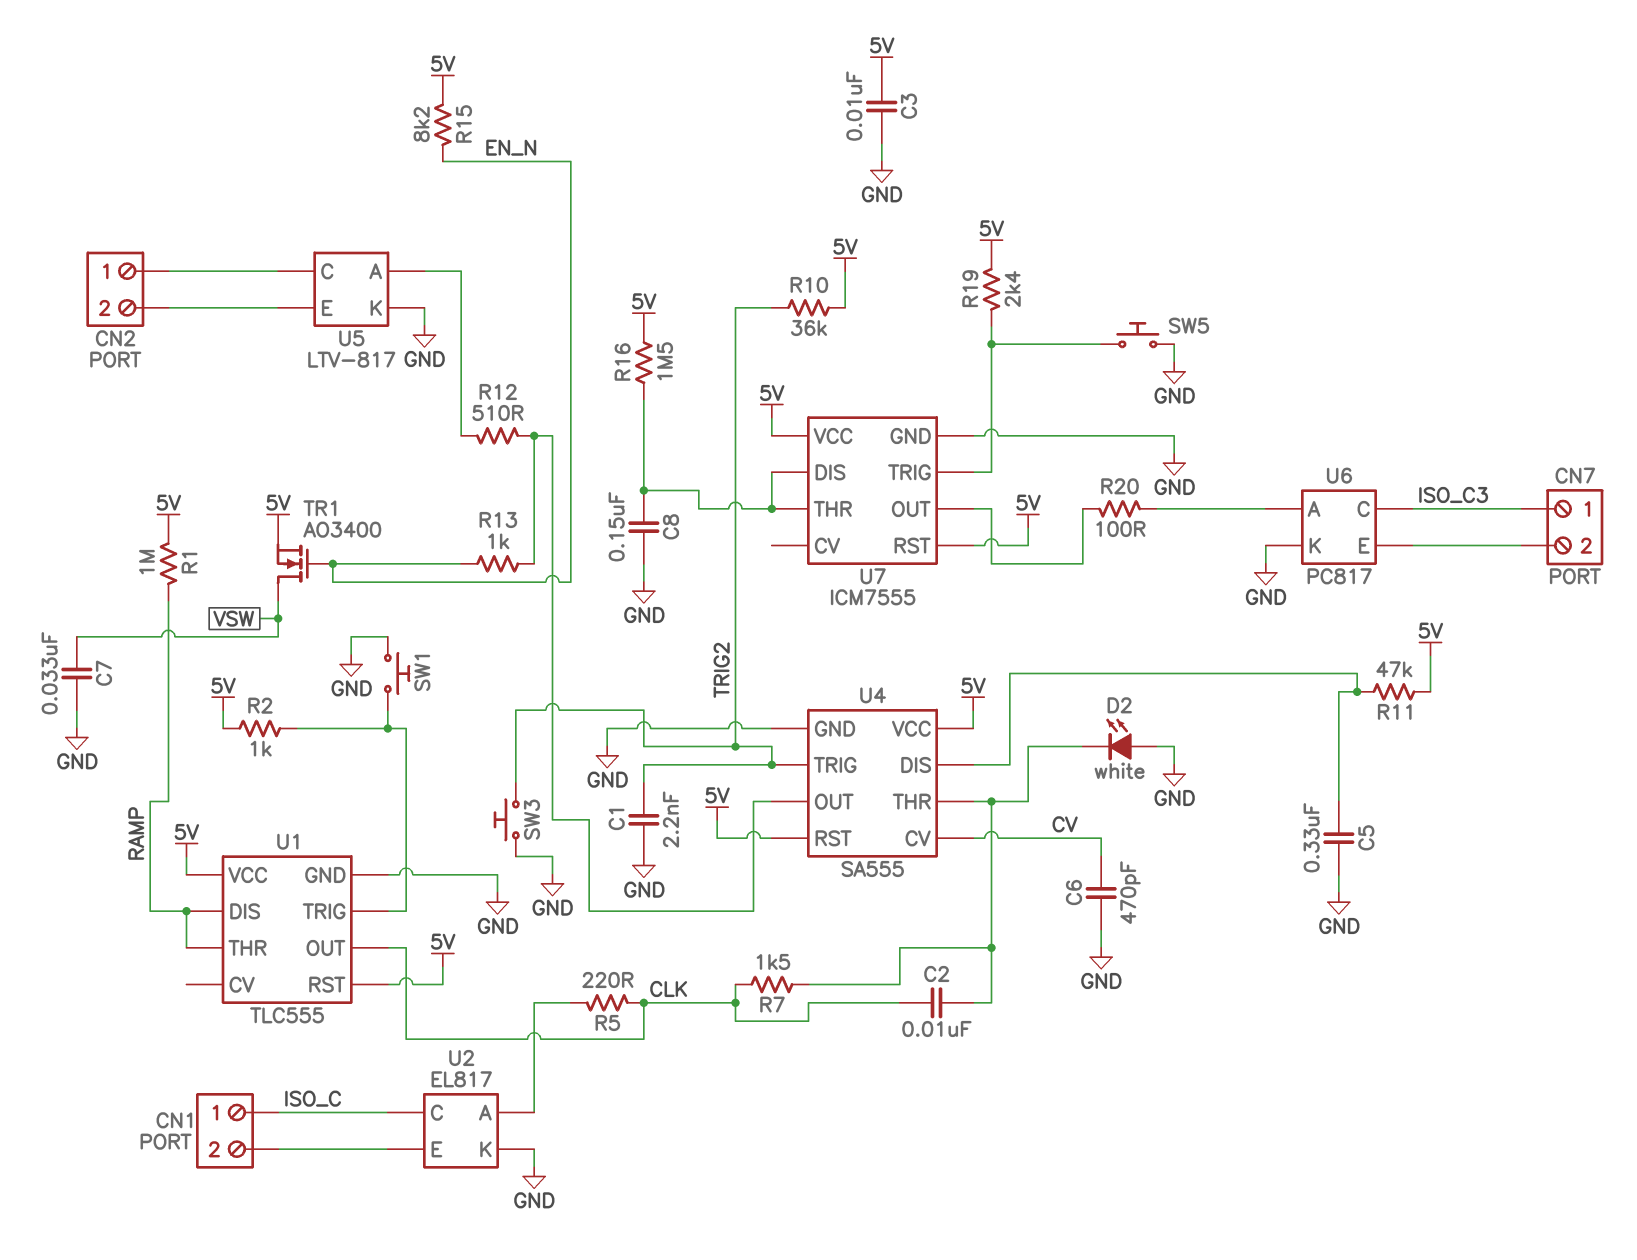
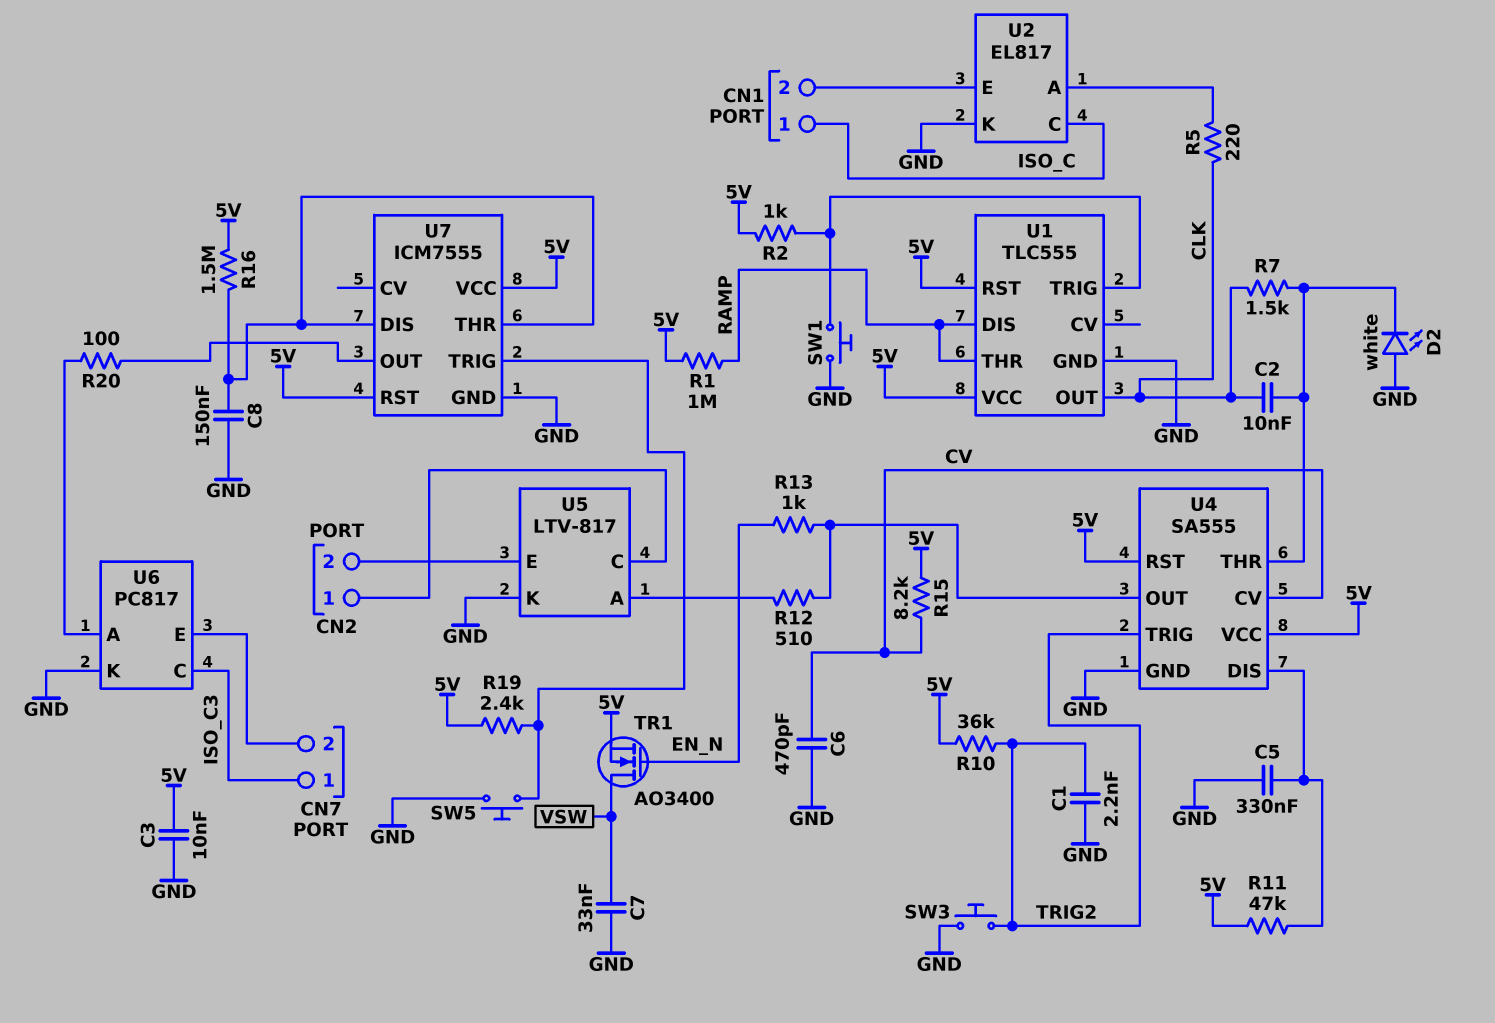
R15: 8.2k (5V, EN_N) -> 8.2k (5V, CV)

